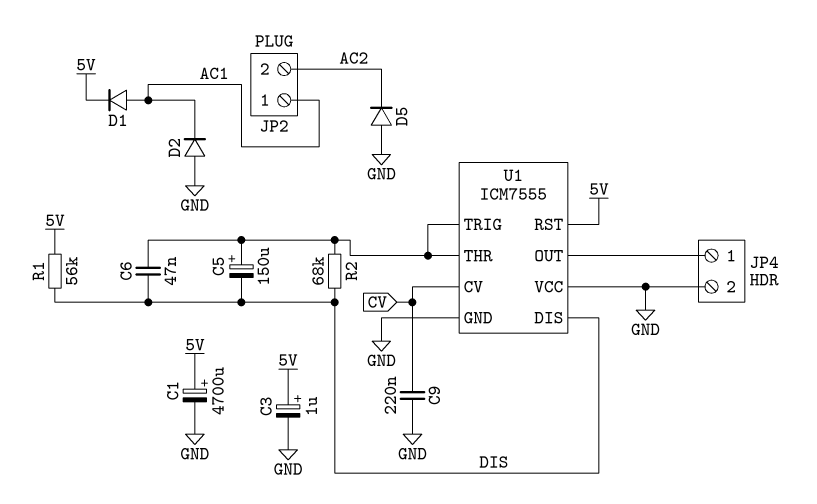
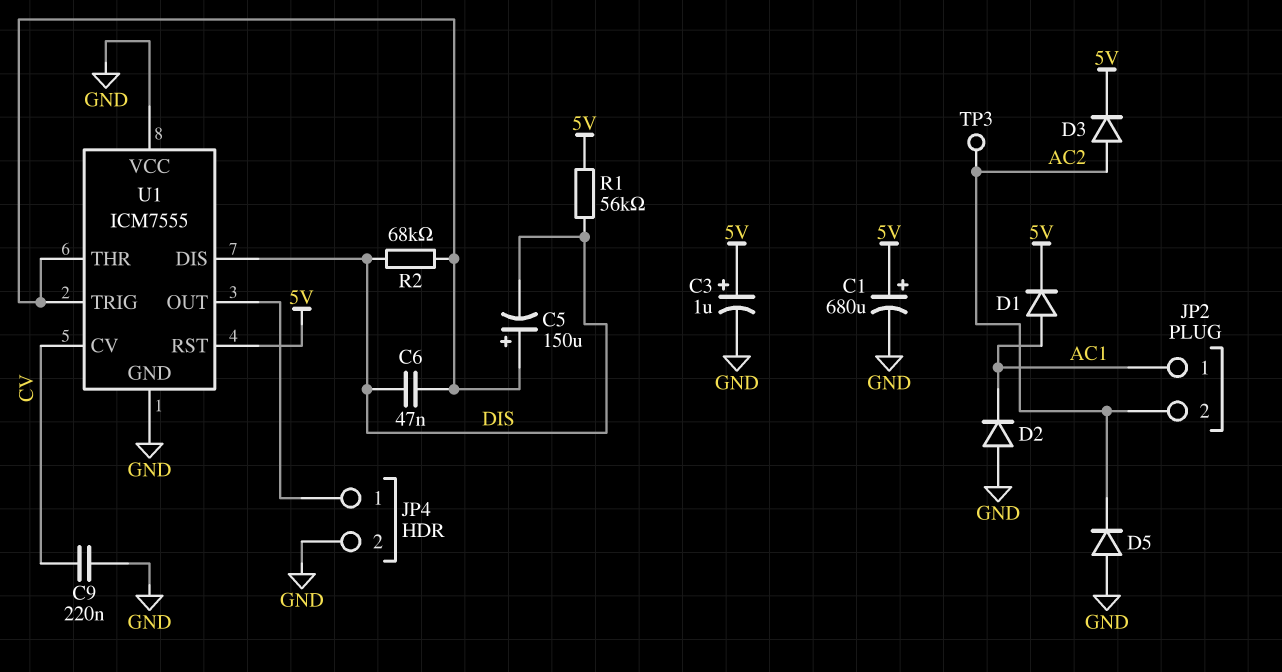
C1: 4700uF (plus 5V, minus GND) -> 680uF (plus 5V, minus GND)
D3: none -> diode (A AC2, K 5V)
TP3: none -> test point (AC2)

